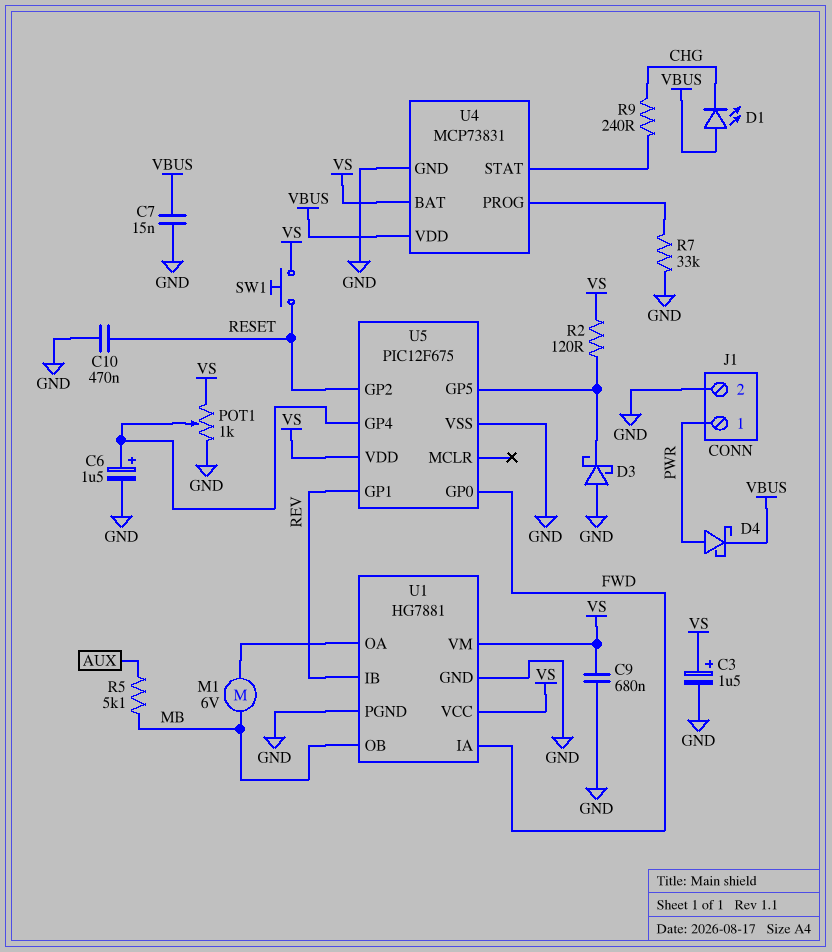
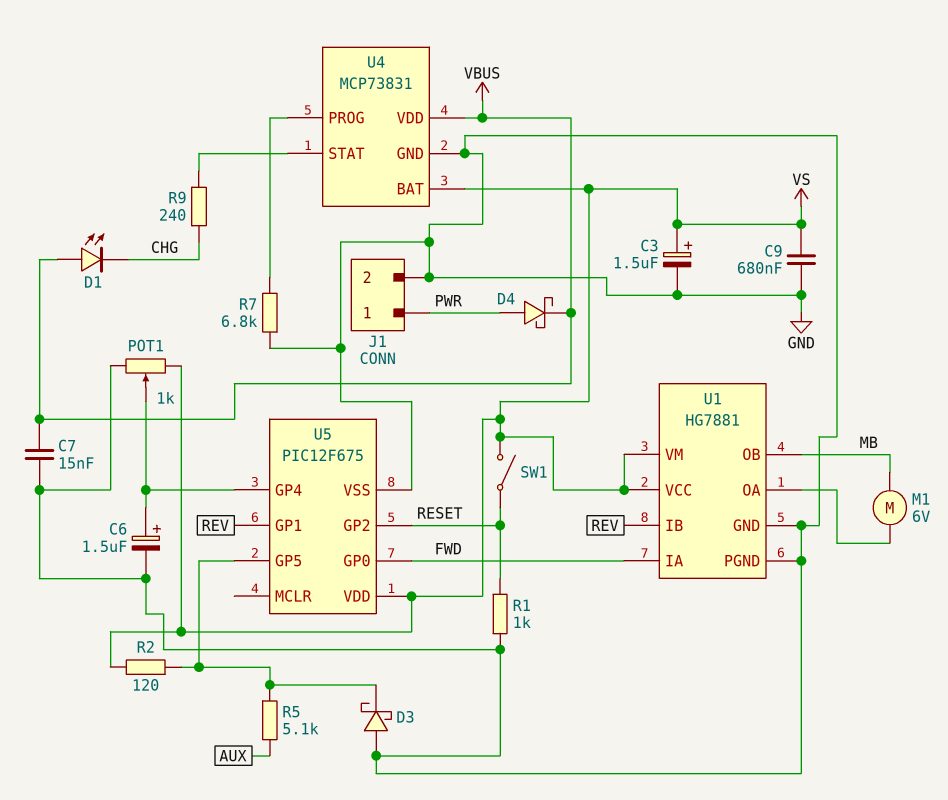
C10: 470nF (GND, RESET) -> none
R1: none -> 1k (GND, RESET)
R5: 5.1k (AUX, MB) -> 5.1k (AUX, U5/GP5)
R7: 33k (GND, U4/PROG) -> 6.8k (GND, U4/PROG)
SW1: button (RESET, VS) -> switch (RESET, VS)

